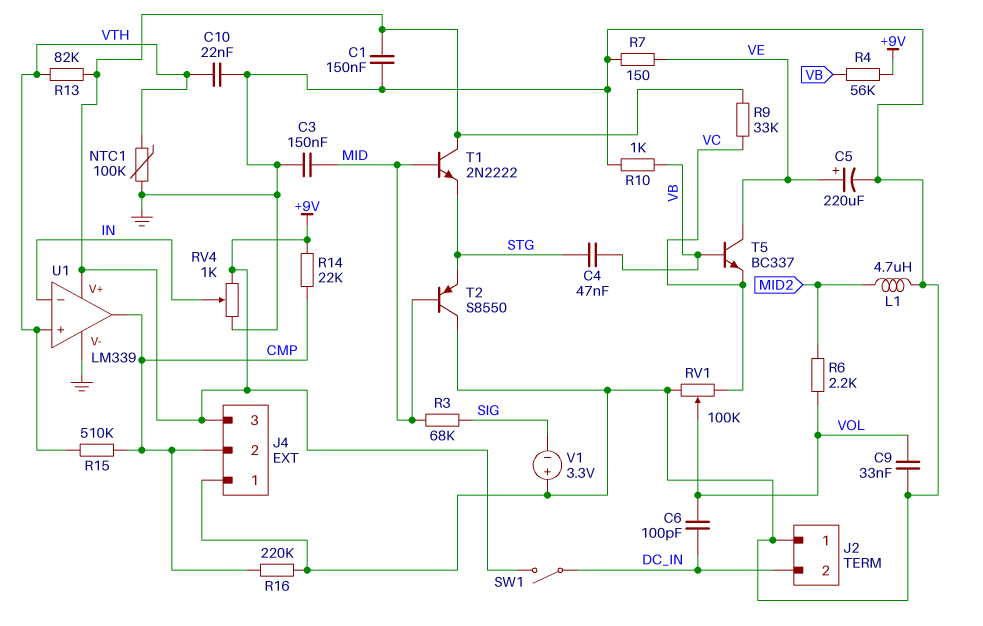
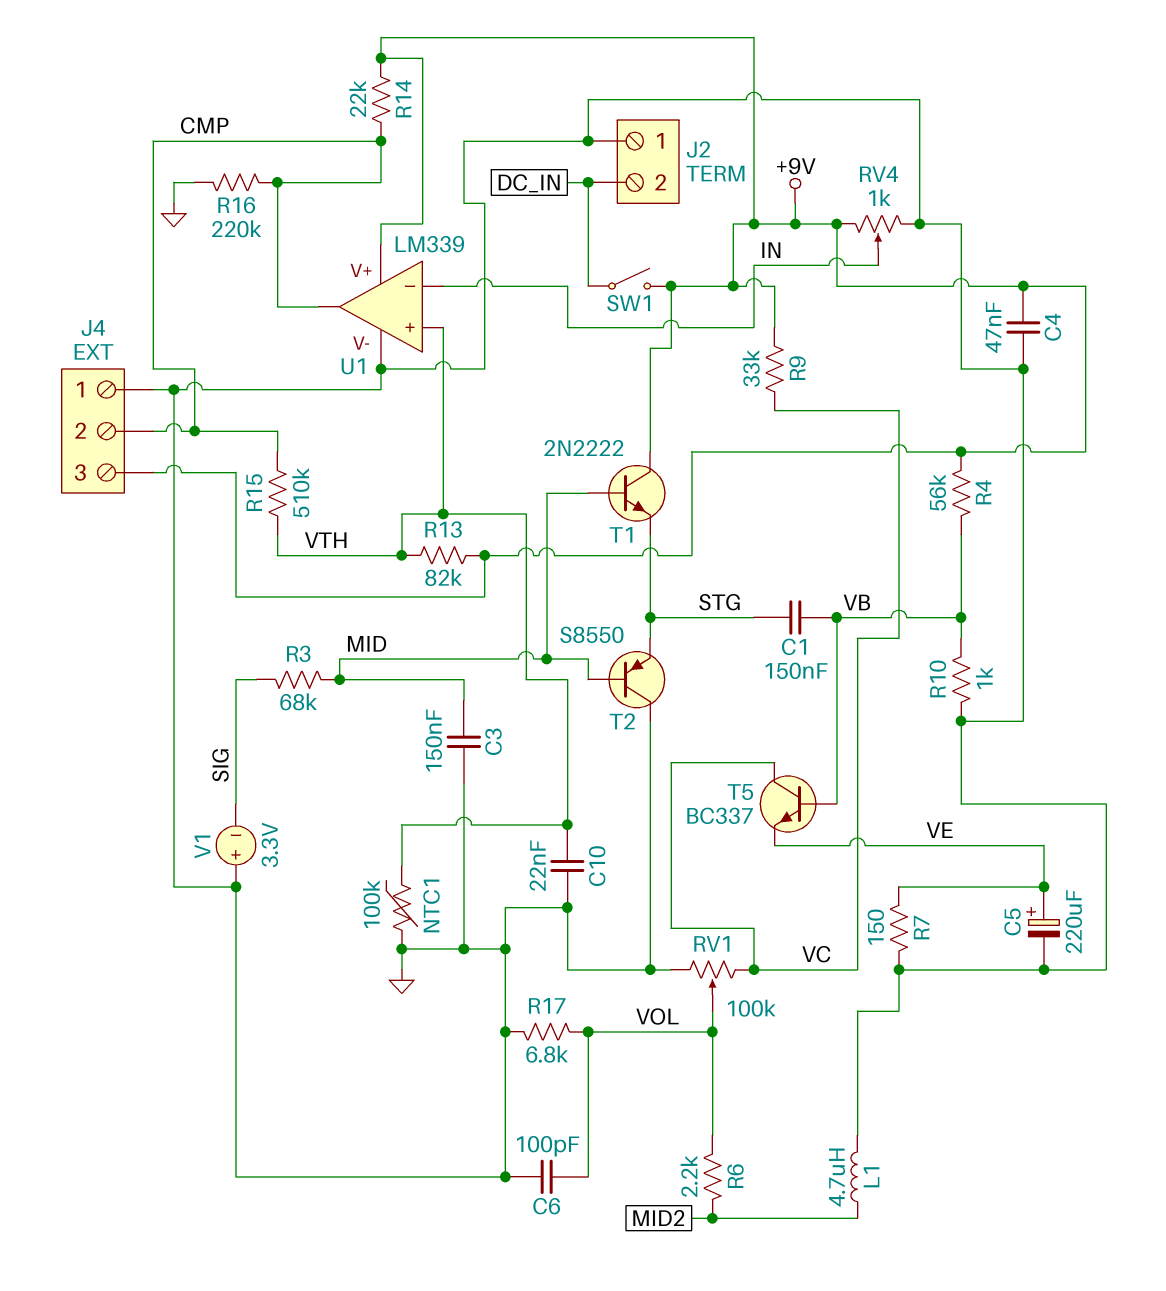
C1: 150nF (+9V, GND) -> 150nF (STG, VB)
C4: 47nF (STG, VB) -> 47nF (+9V, GND)
C6: 100pF (DC_IN, VOL) -> 100pF (GND, VOL)
C9: 33nF (GND, VOL) -> none
R17: none -> 6.8k (GND, VOL)
T5: NPN BC337 (B VB, C VE, E VC) -> NPN BC337 (B VB, C VC, E VE)

